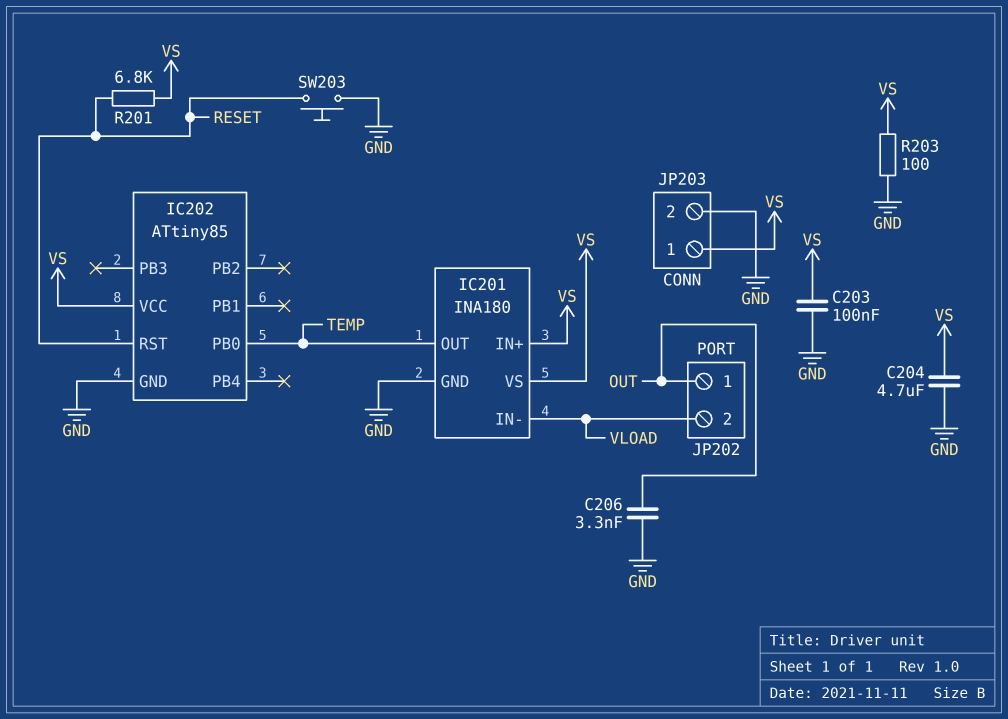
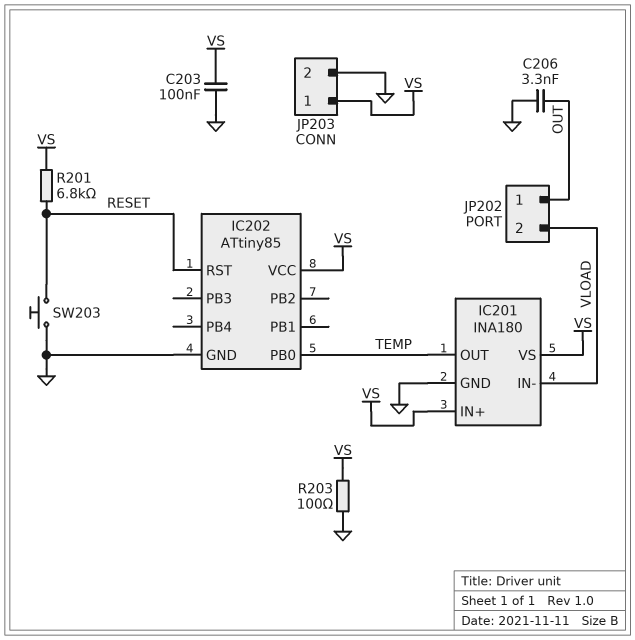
C204: 4.7uF (GND, VS) -> none

